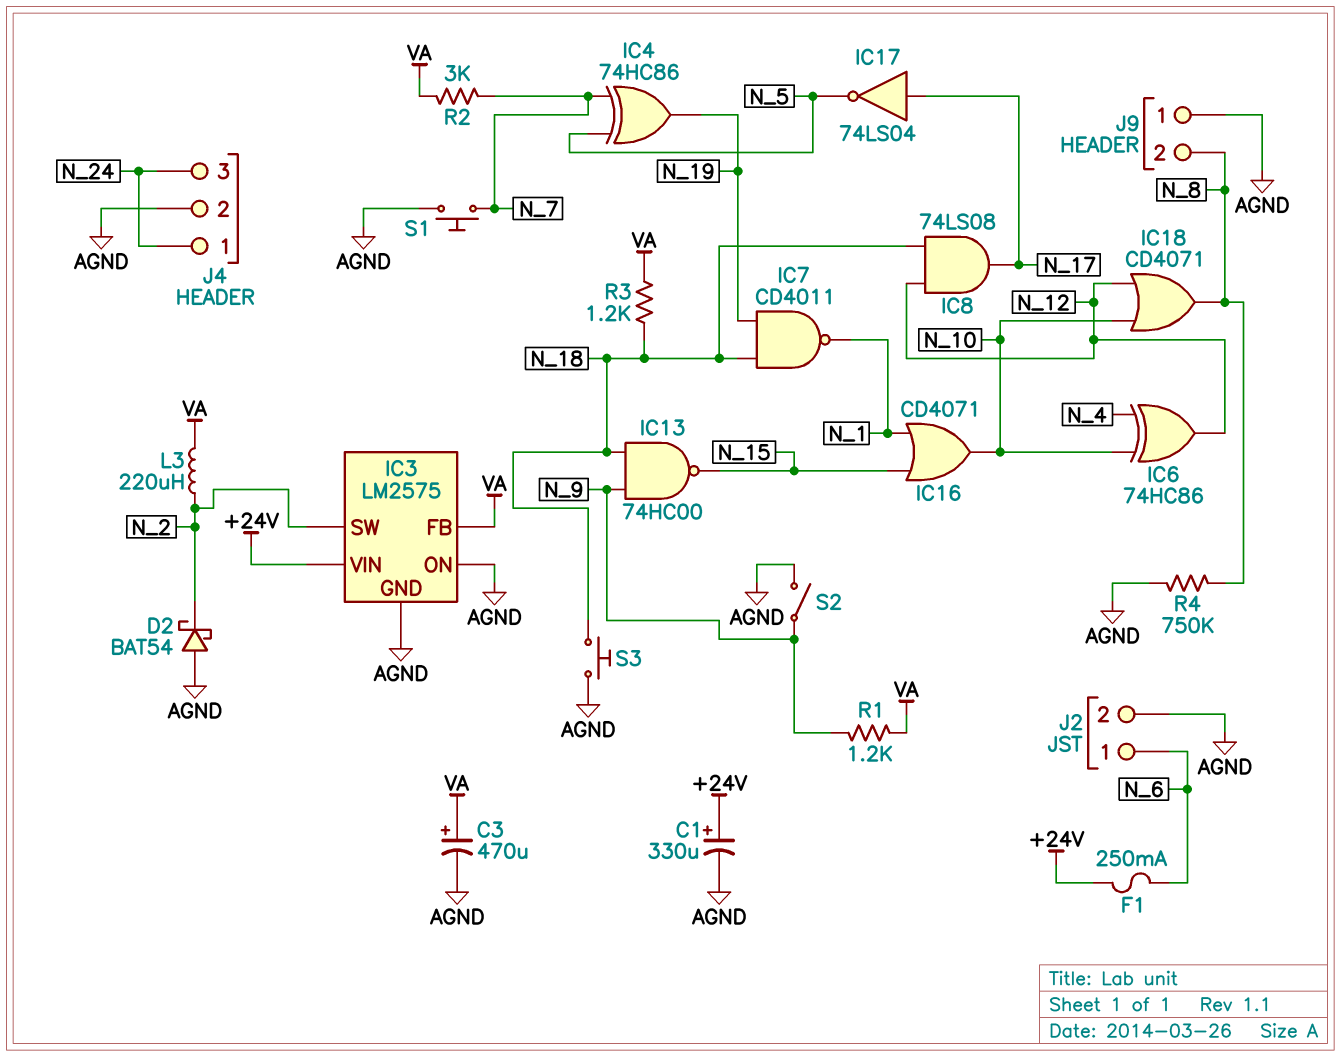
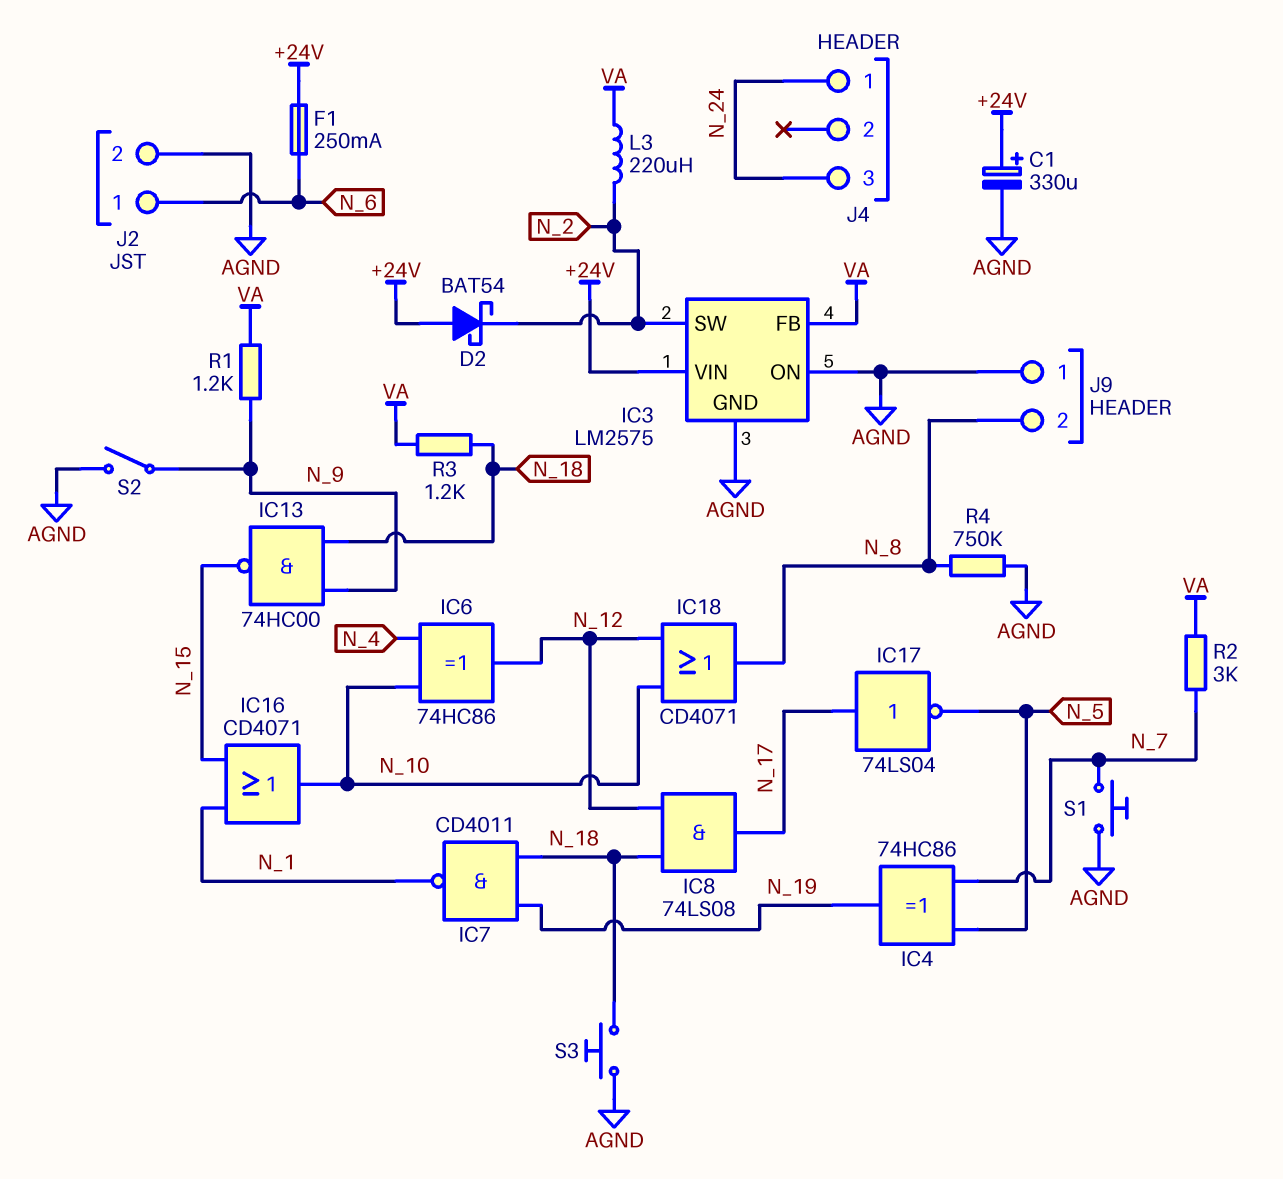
C3: 470uF (plus VA, minus AGND) -> none
D2: schottky BAT54 (A AGND, K N_2) -> schottky BAT54 (A +24V, K N_2)
J4 pin 2: AGND -> none

